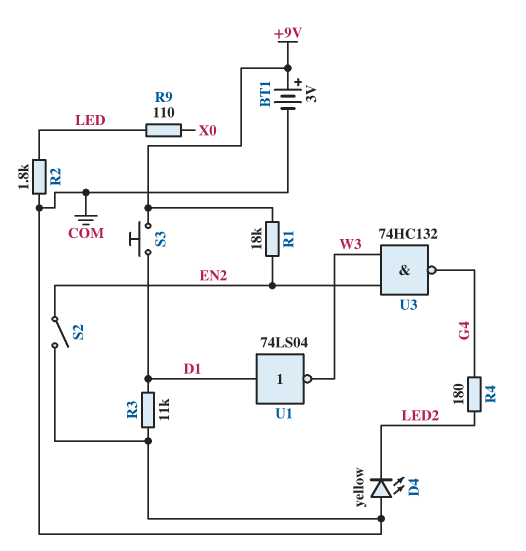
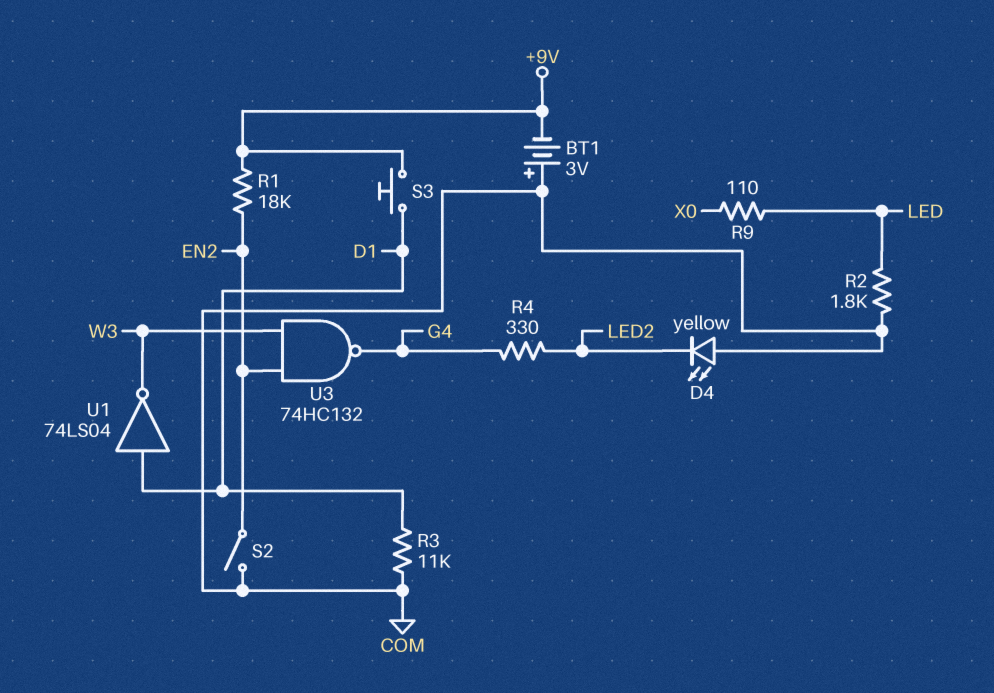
BT1: 3V (plus +9V, minus COM) -> 3V (plus COM, minus +9V)
R4: 180 (G4, LED2) -> 330 (G4, LED2)

